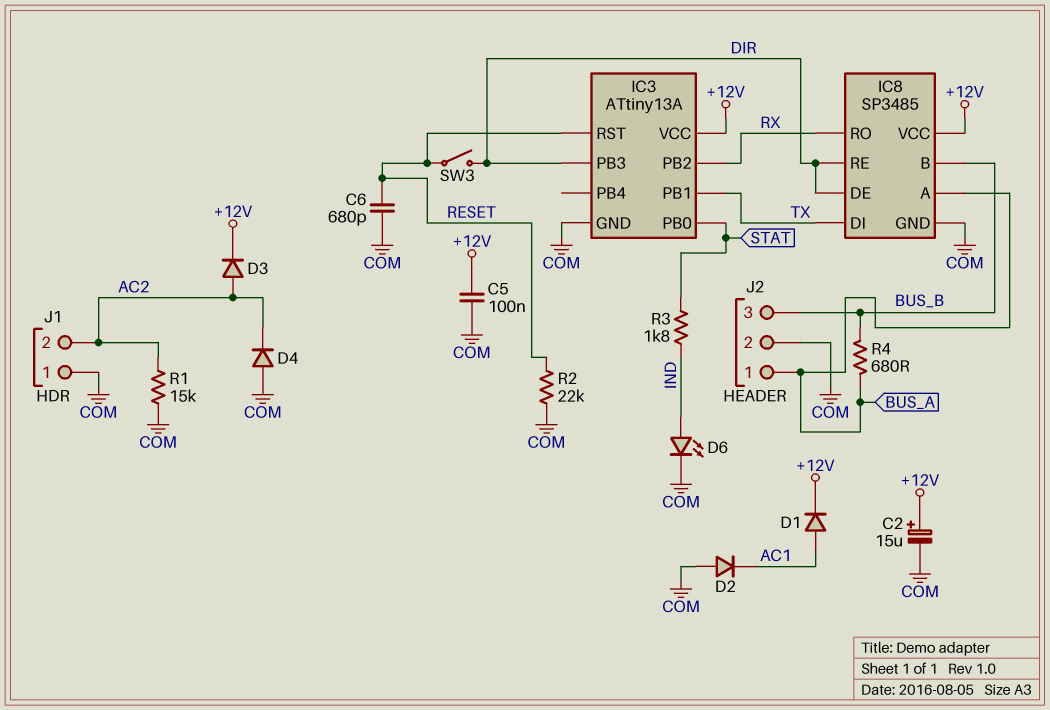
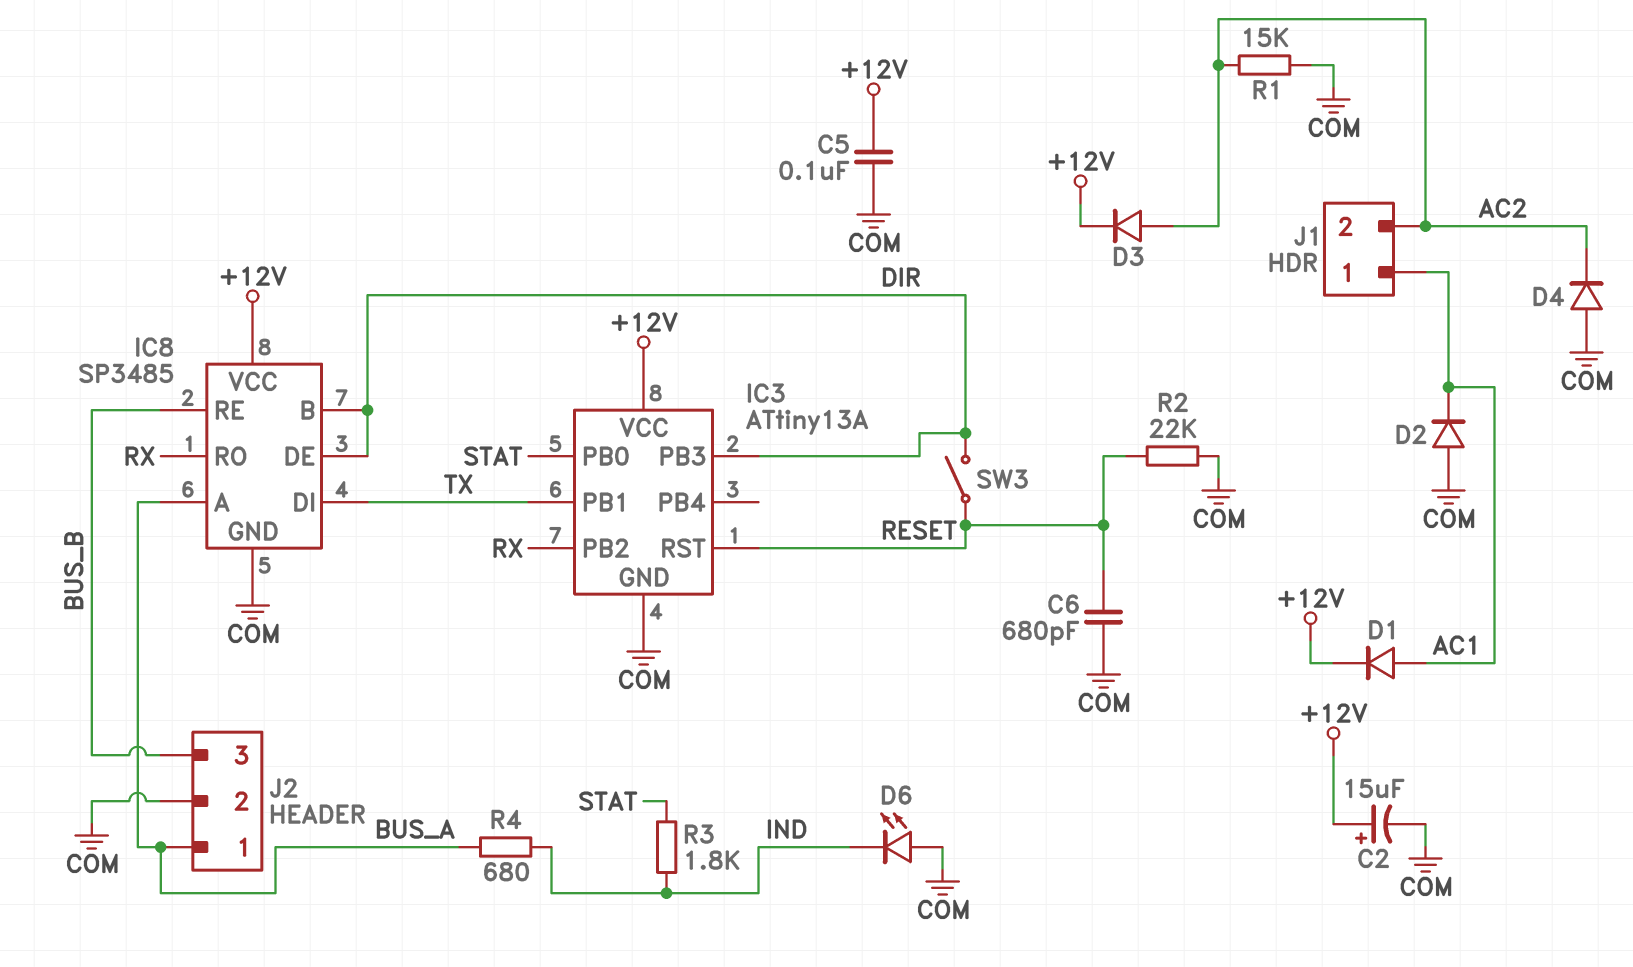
D6: LED (A IND, K COM) -> LED (A COM, K IND)
IC8 pin B: BUS_B -> DIR
IC8 pin RE: DIR -> BUS_B
J1 pin 1: COM -> AC1
R4: 680 (BUS_A, BUS_B) -> 680 (BUS_A, IND)

